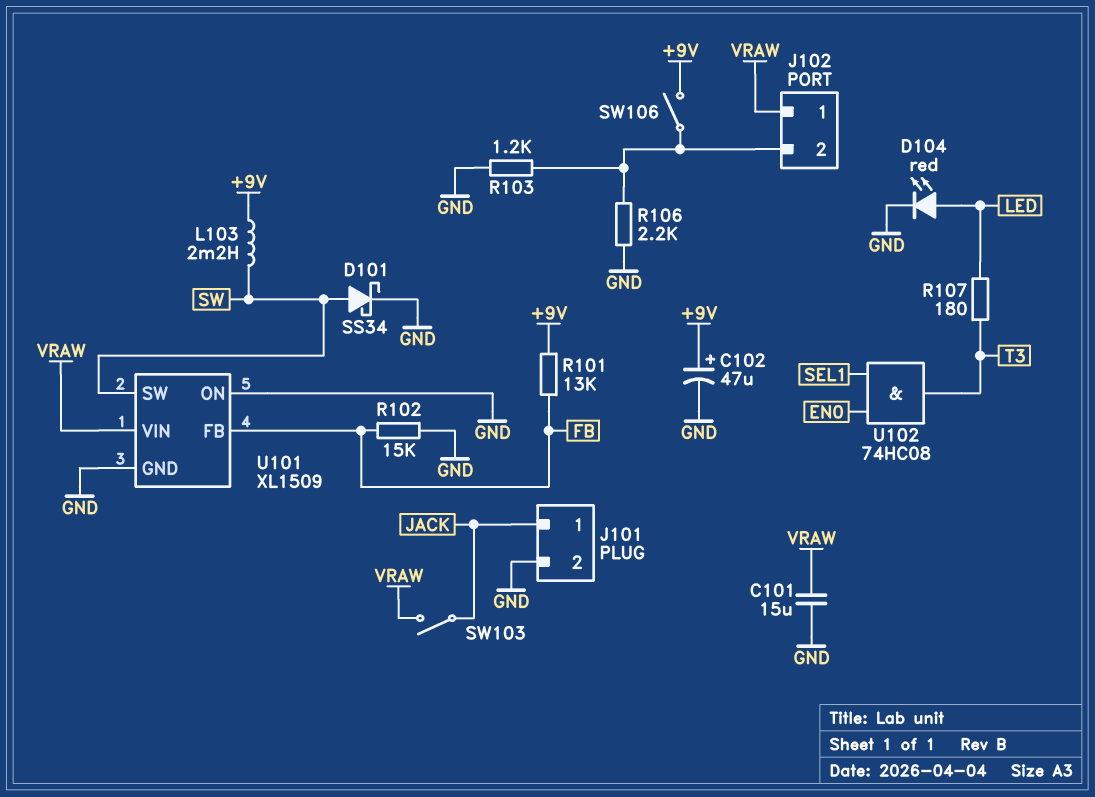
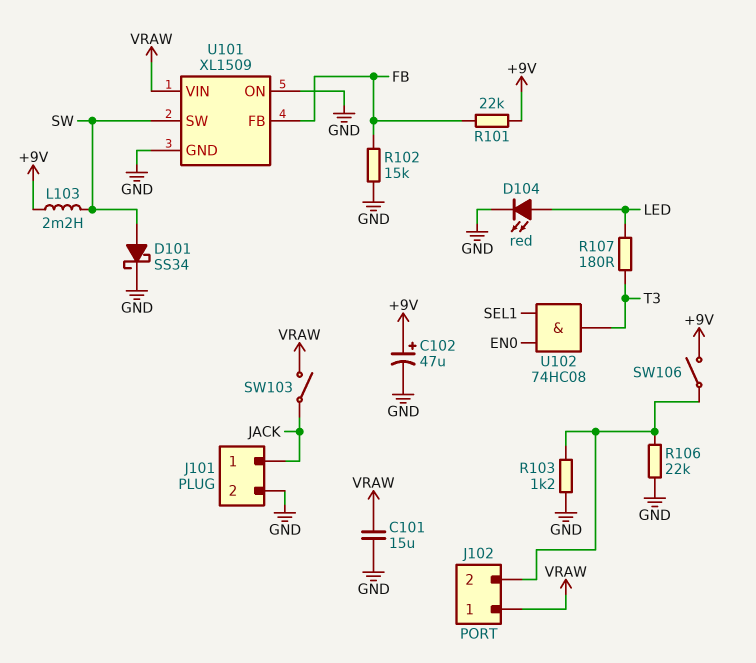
R101: 13k (+9V, FB) -> 22k (+9V, FB)
R106: 2.2k (GND, J102/2) -> 22k (GND, J102/2)

